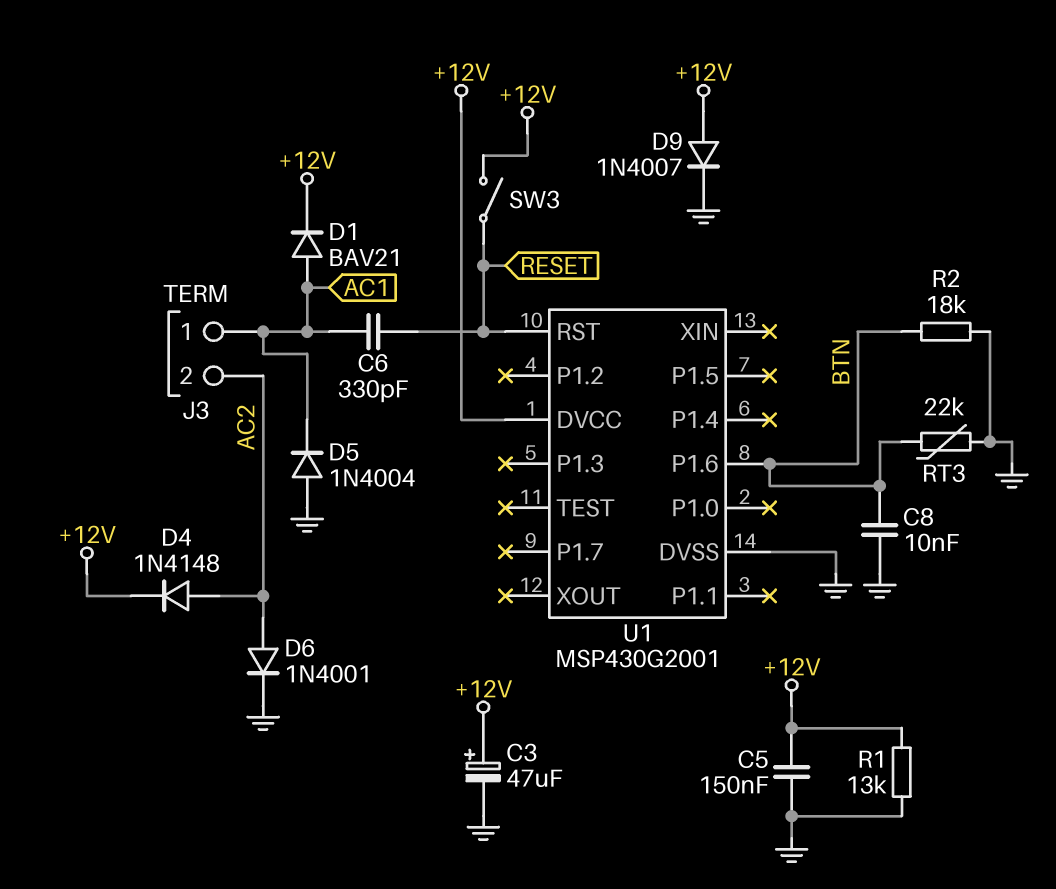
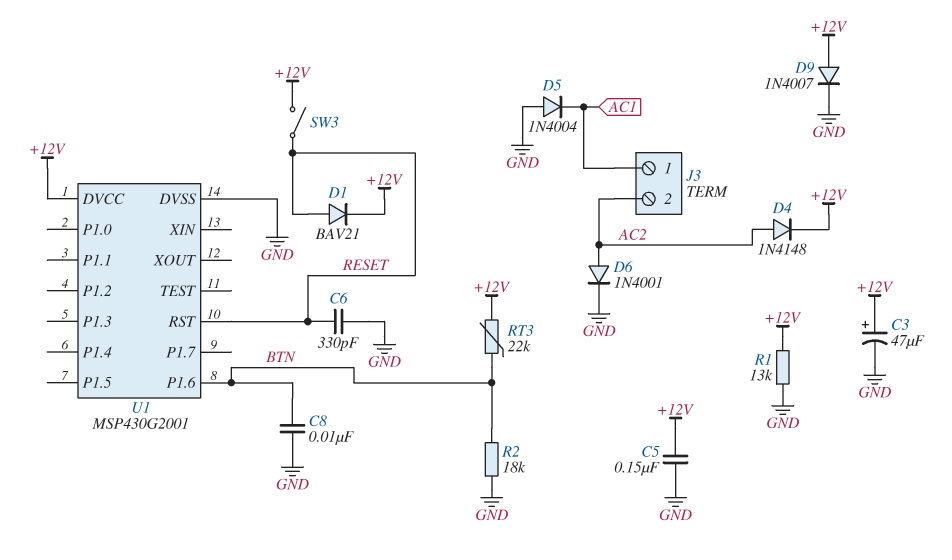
C6: 330pF (AC1, RESET) -> 330pF (GND, RESET)
D1: diode BAV21 (A AC1, K +12V) -> diode BAV21 (A RESET, K +12V)
RT3: 22k (BTN, GND) -> 22k (+12V, BTN)

